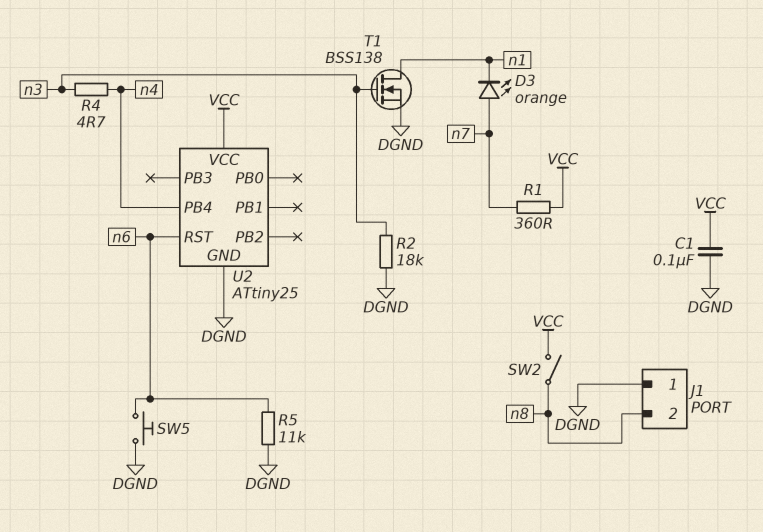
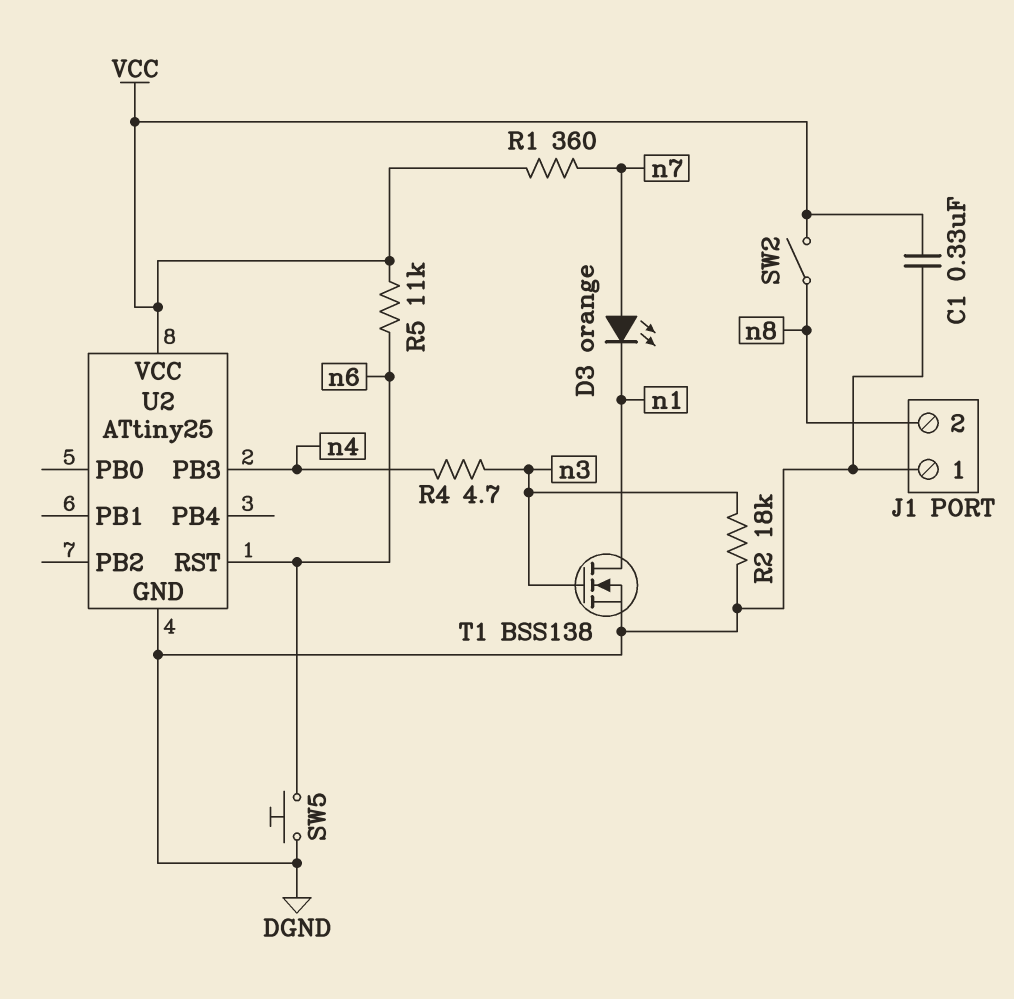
C1: 100nF (DGND, VCC) -> 330nF (DGND, VCC)
R5: 11k (DGND, n6) -> 11k (VCC, n6)
U2 pin PB3: none -> n4
U2 pin PB4: n4 -> none

